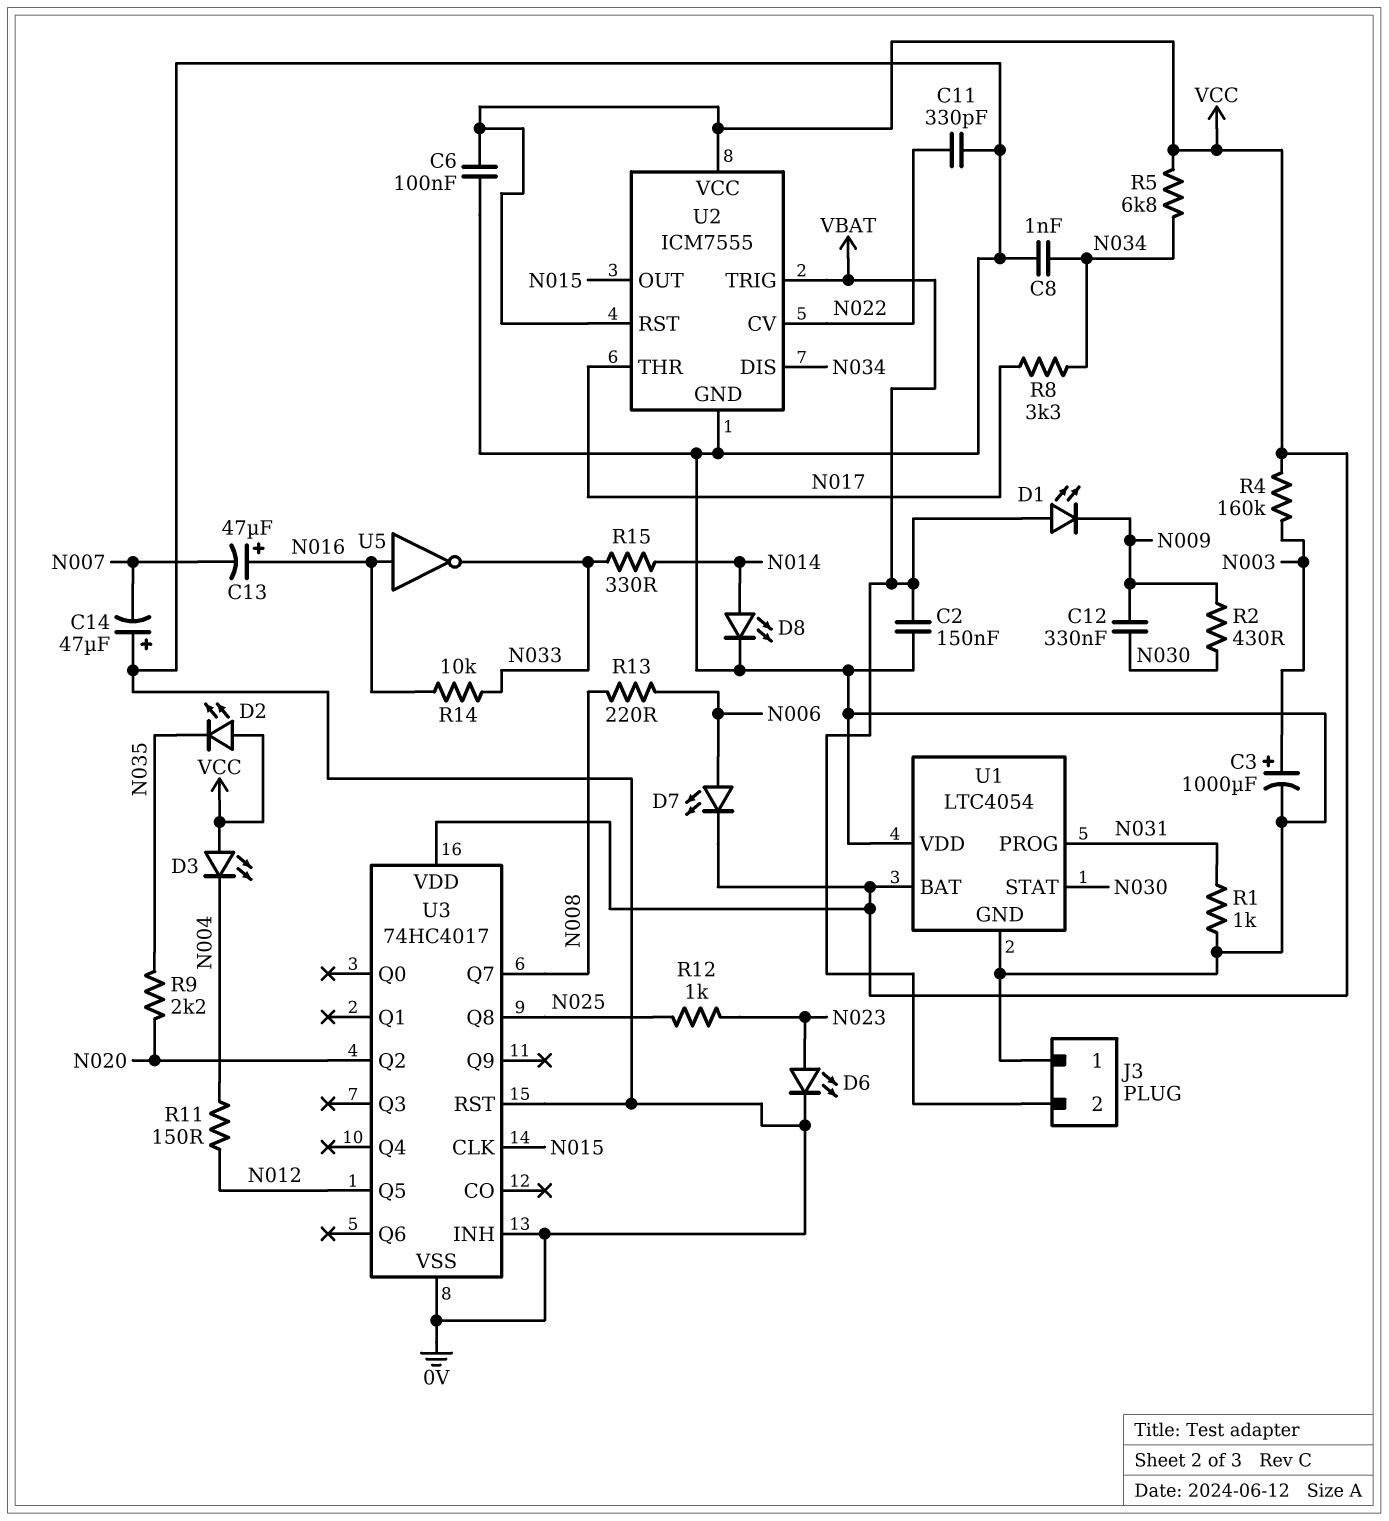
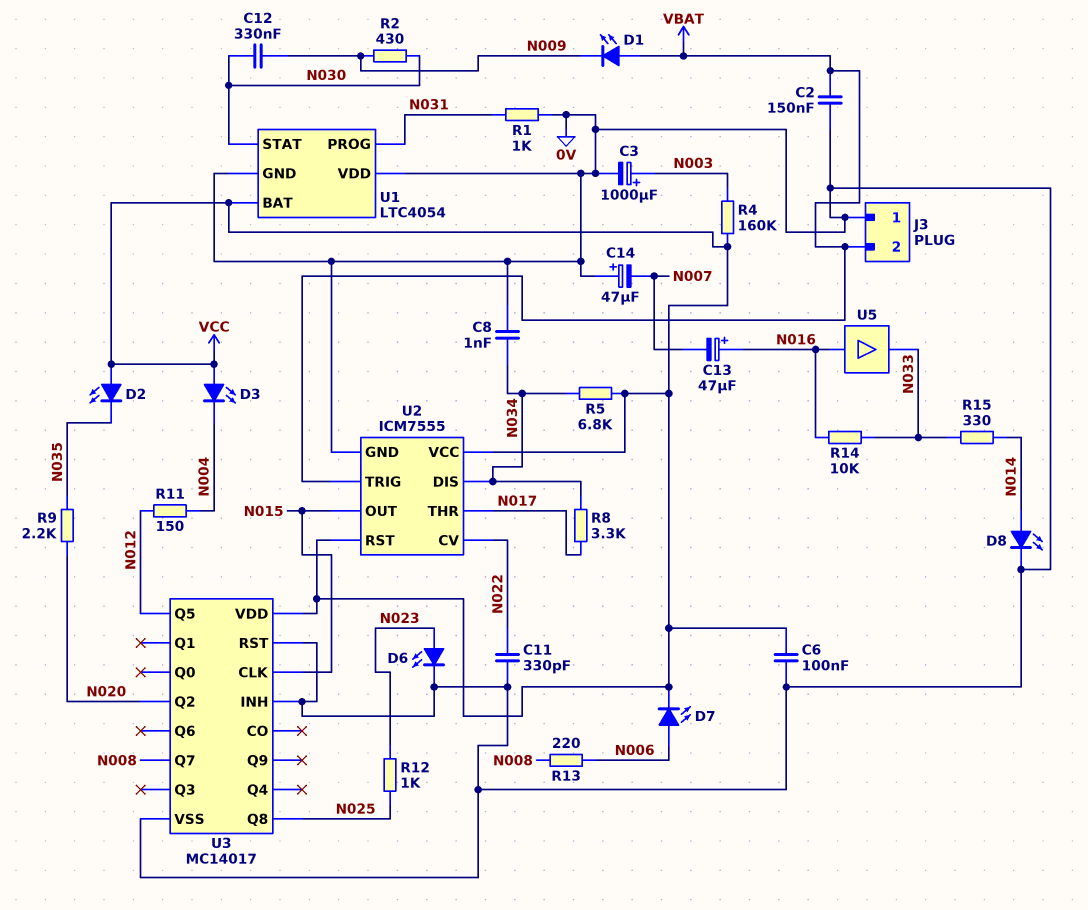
U3: 74HC4017 -> MC14017
U5: NOT (in N016, out N033) -> buffer (in N016, out N033)

